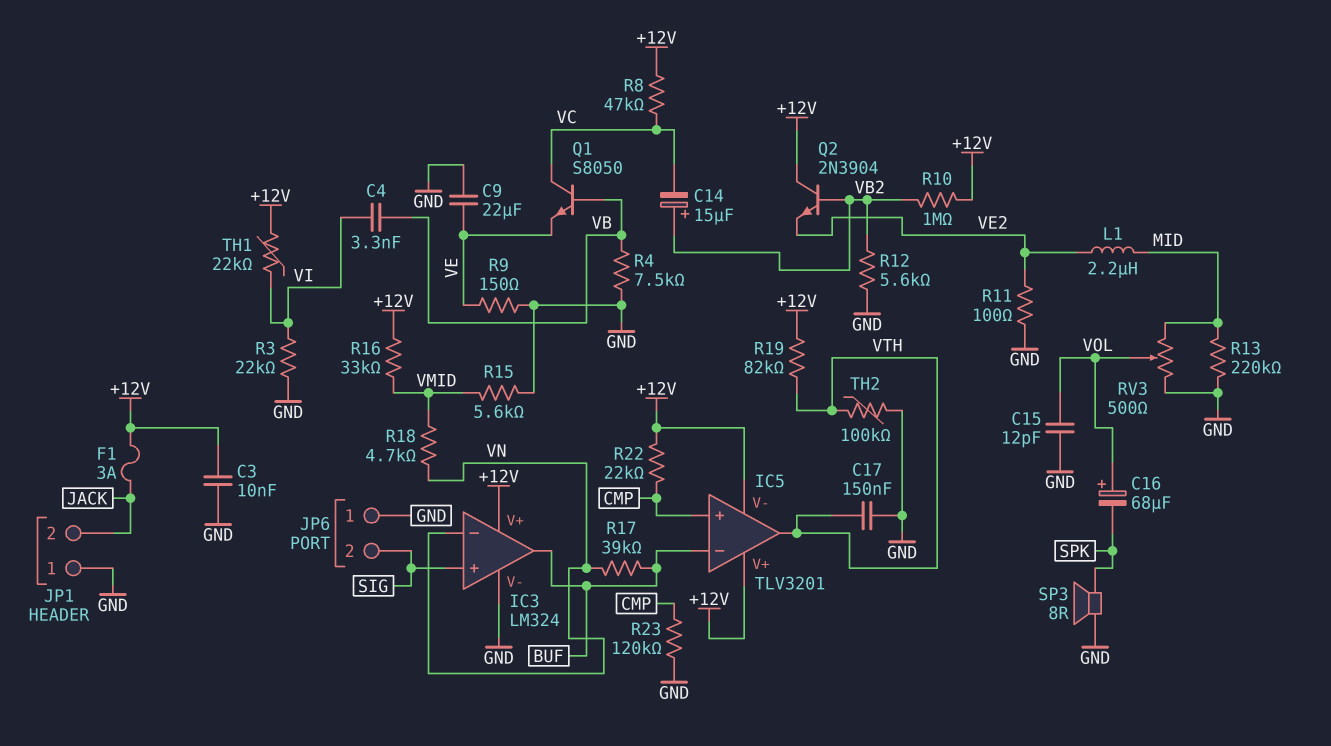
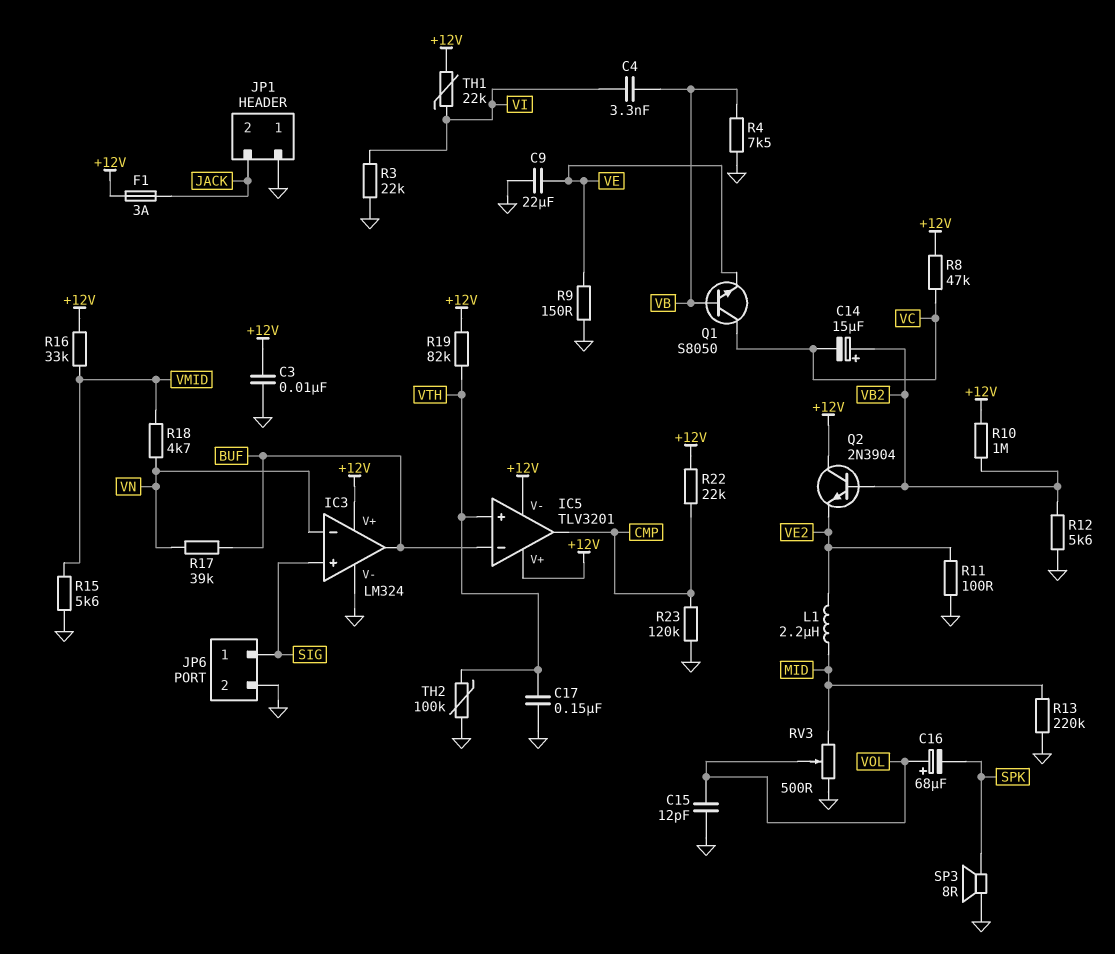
IC5 pin in+: CMP -> VTH
IC5 pin out: VTH -> CMP
JP6 pin 1: GND -> SIG
JP6 pin 2: SIG -> GND

